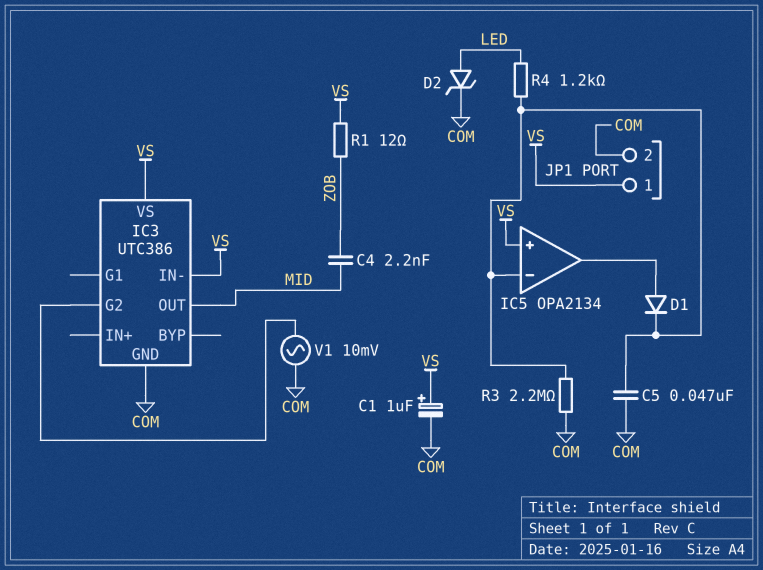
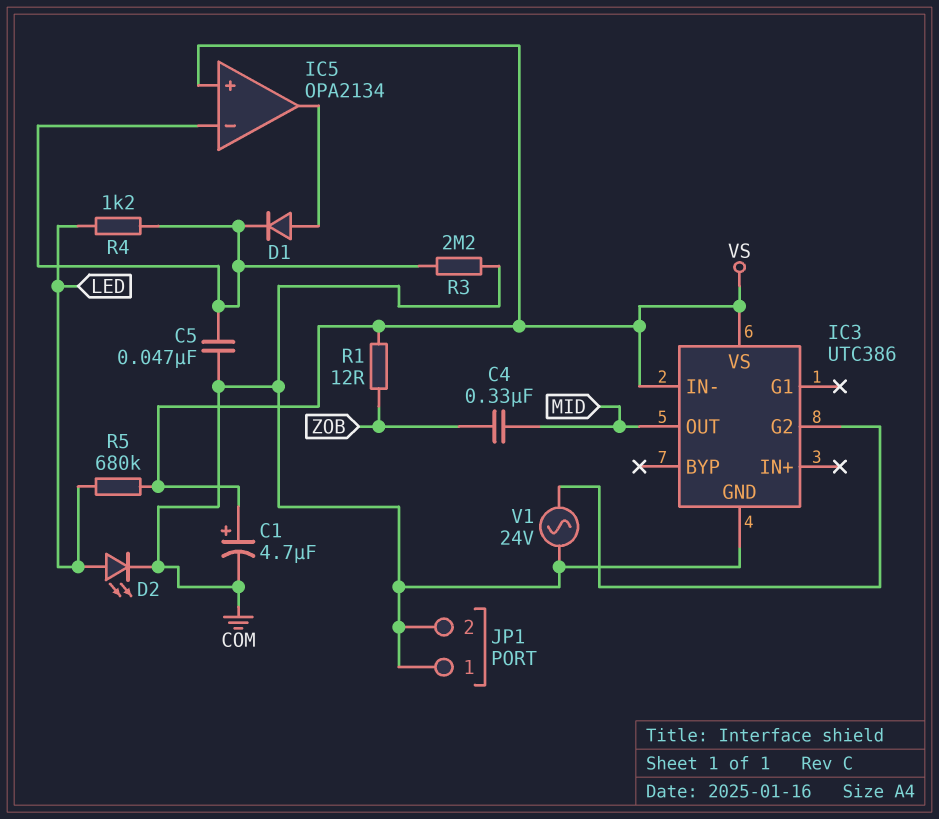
C1: 1uF (plus VS, minus COM) -> 4.7uF (plus VS, minus COM)
C4: 2.2nF (MID, ZOB) -> 330nF (MID, ZOB)
D2: zener (A LED, K COM) -> LED (A LED, K COM)
JP1 pin 1: VS -> COM
R5: none -> 680k (LED, VS)
V1: AC 10mV (COM, IC3/G2) -> AC 24V (COM, IC3/G2)

